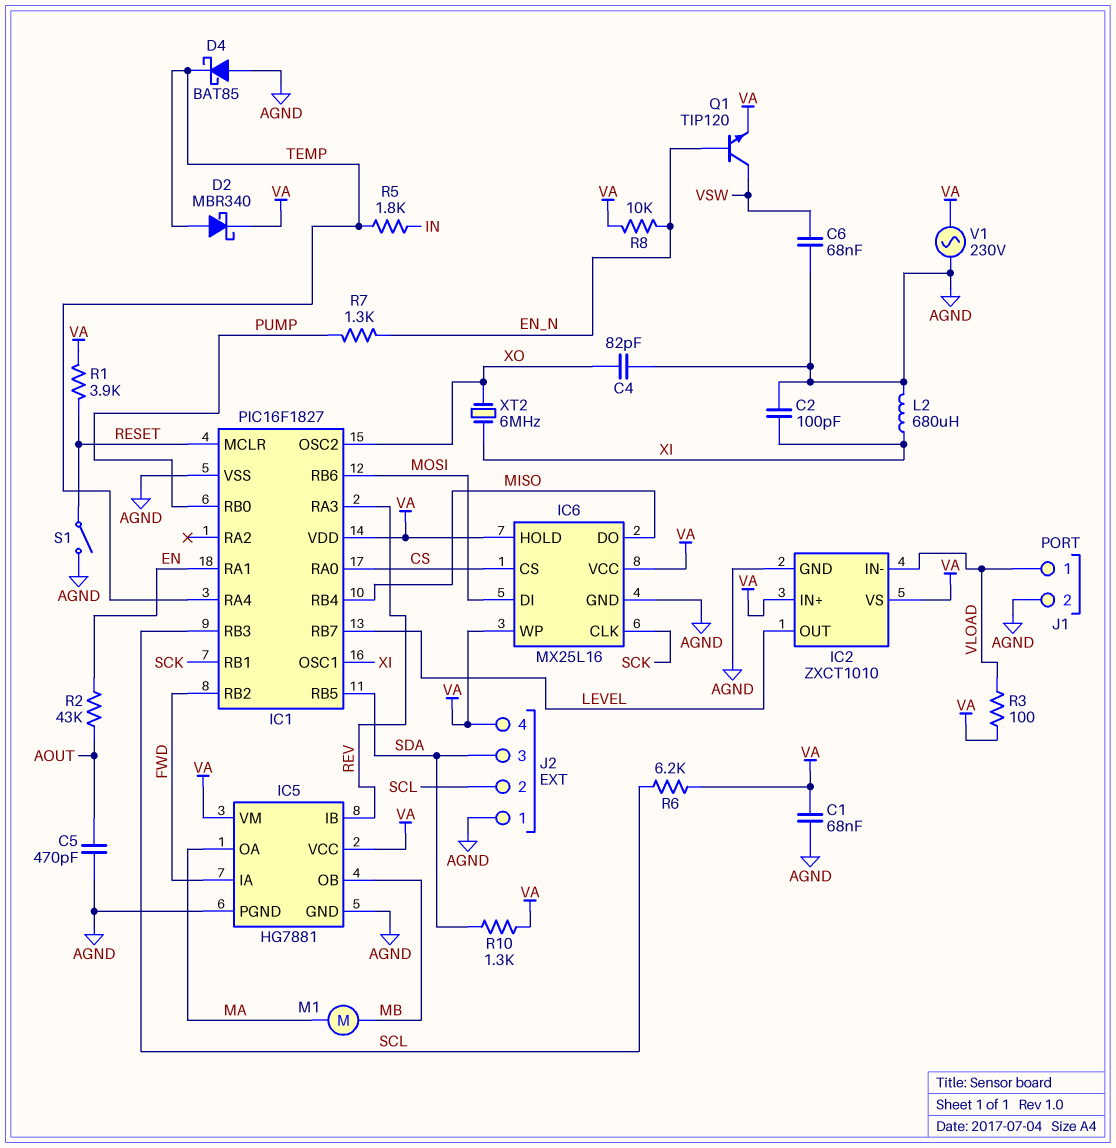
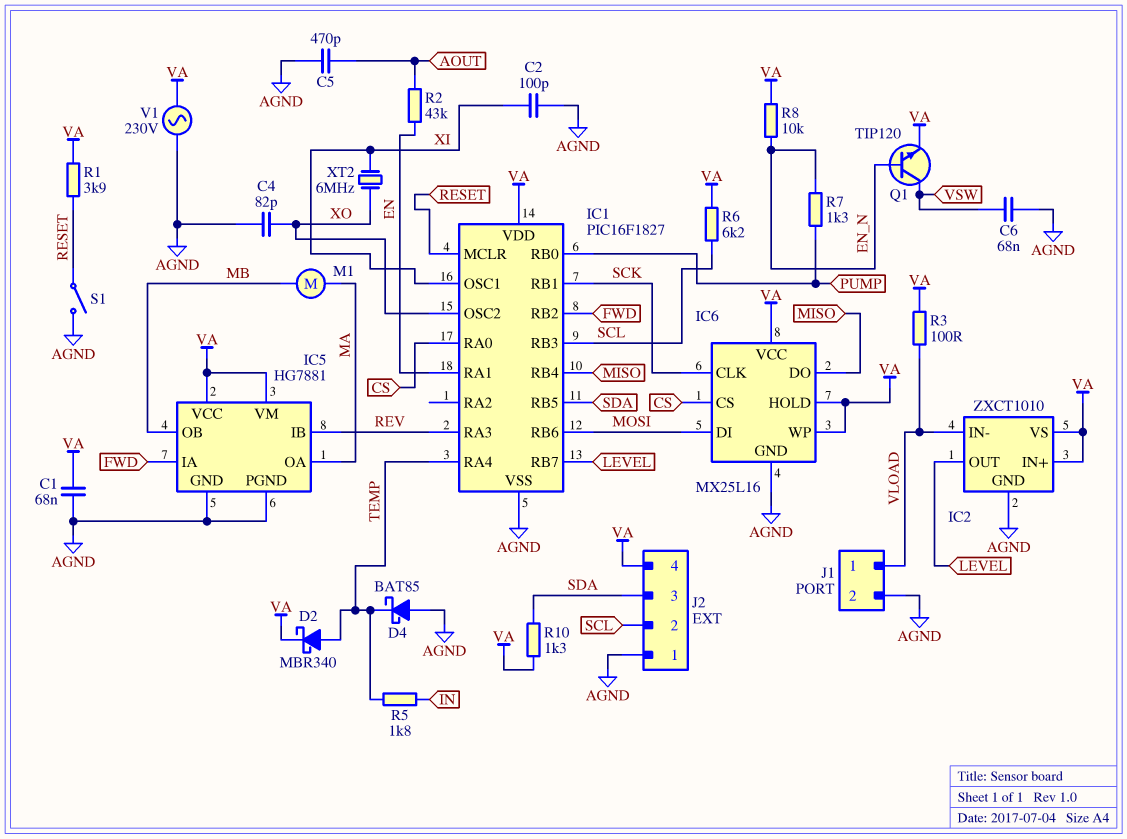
L2: 680uH (AGND, XI) -> none

